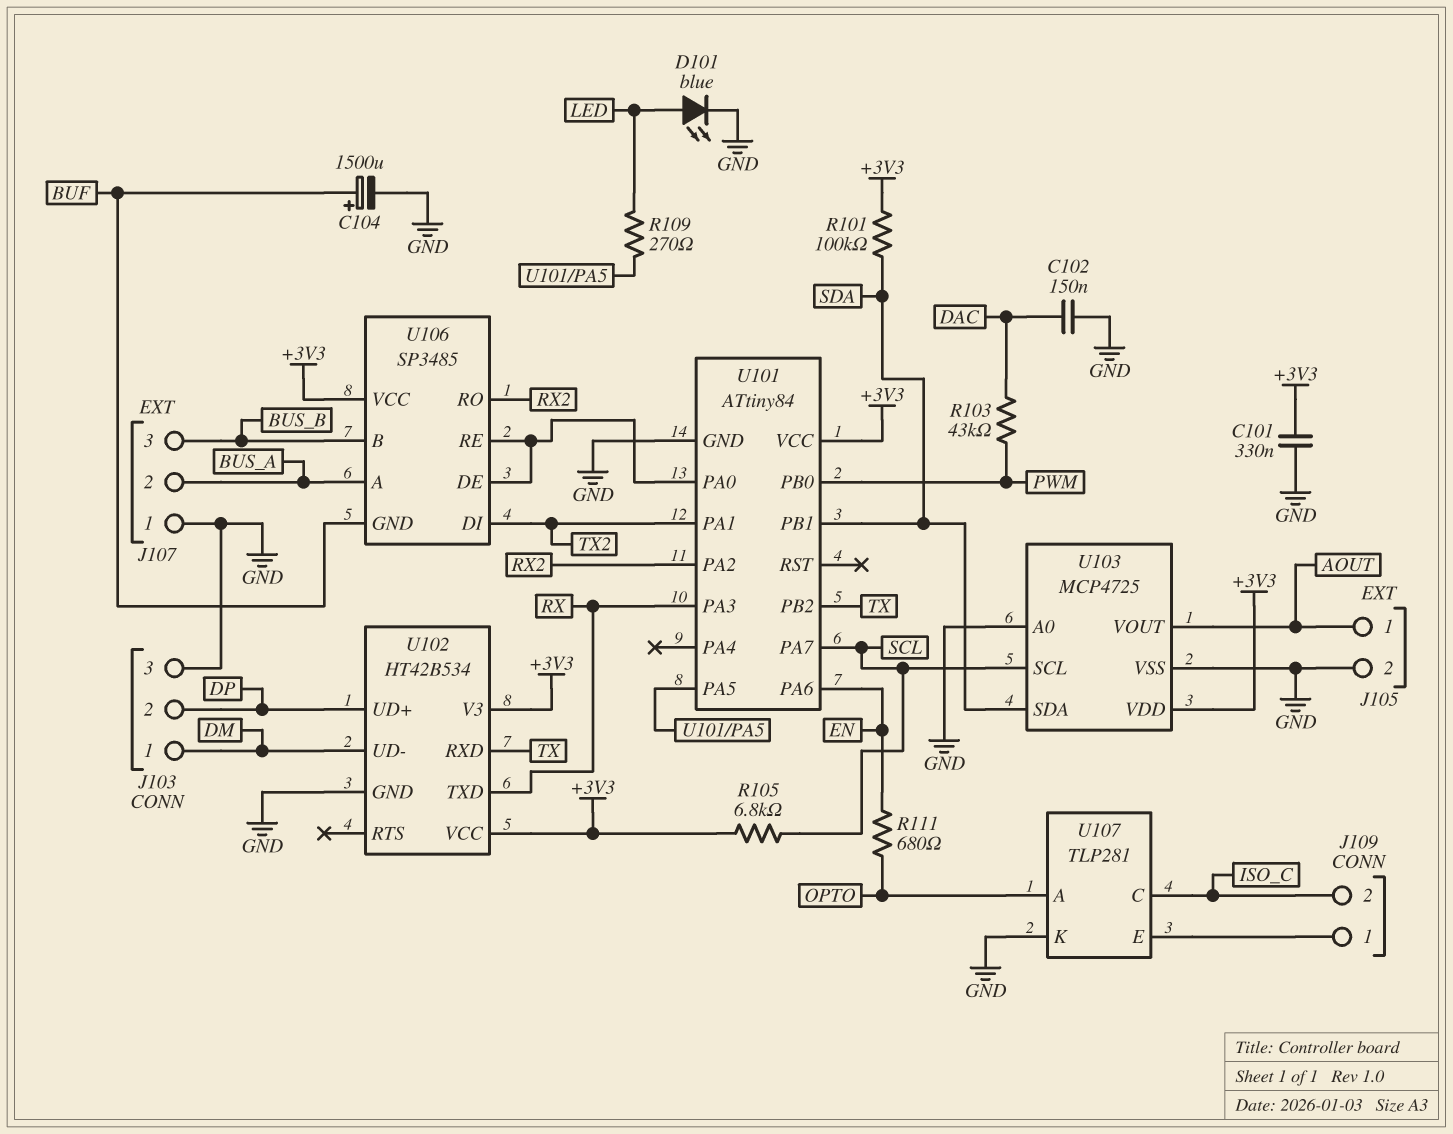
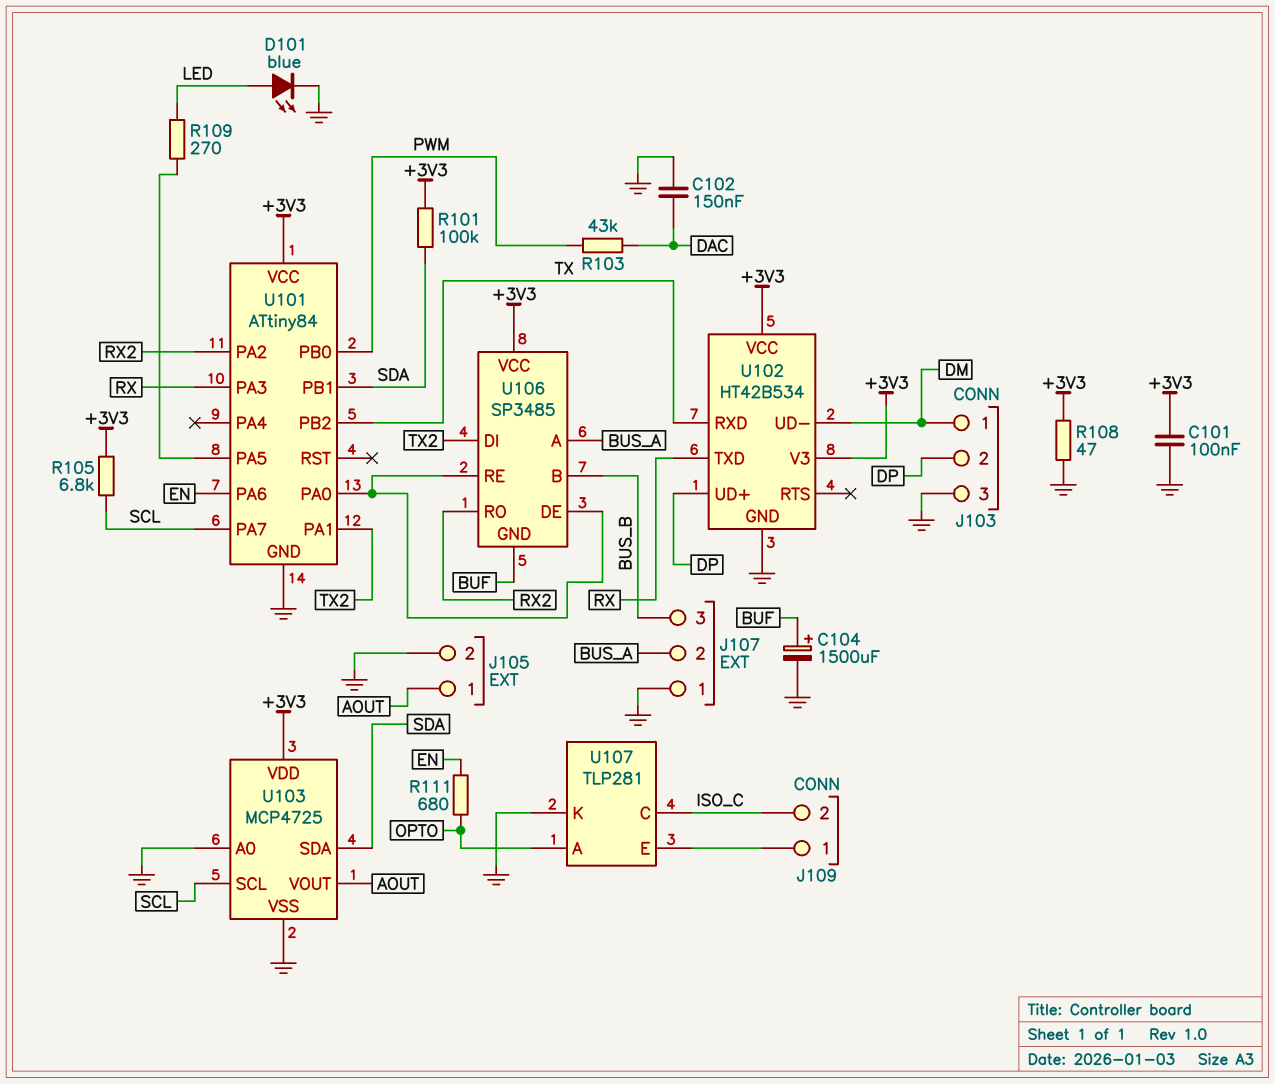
C101: 330nF (+3V3, GND) -> 100nF (+3V3, GND)
R108: none -> 47 (+3V3, GND)

